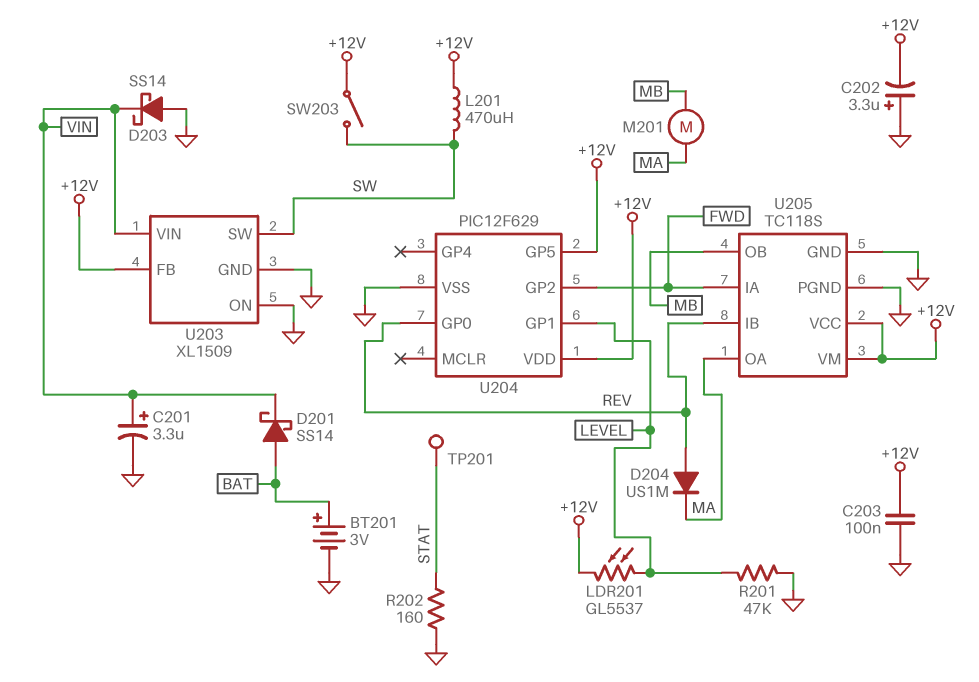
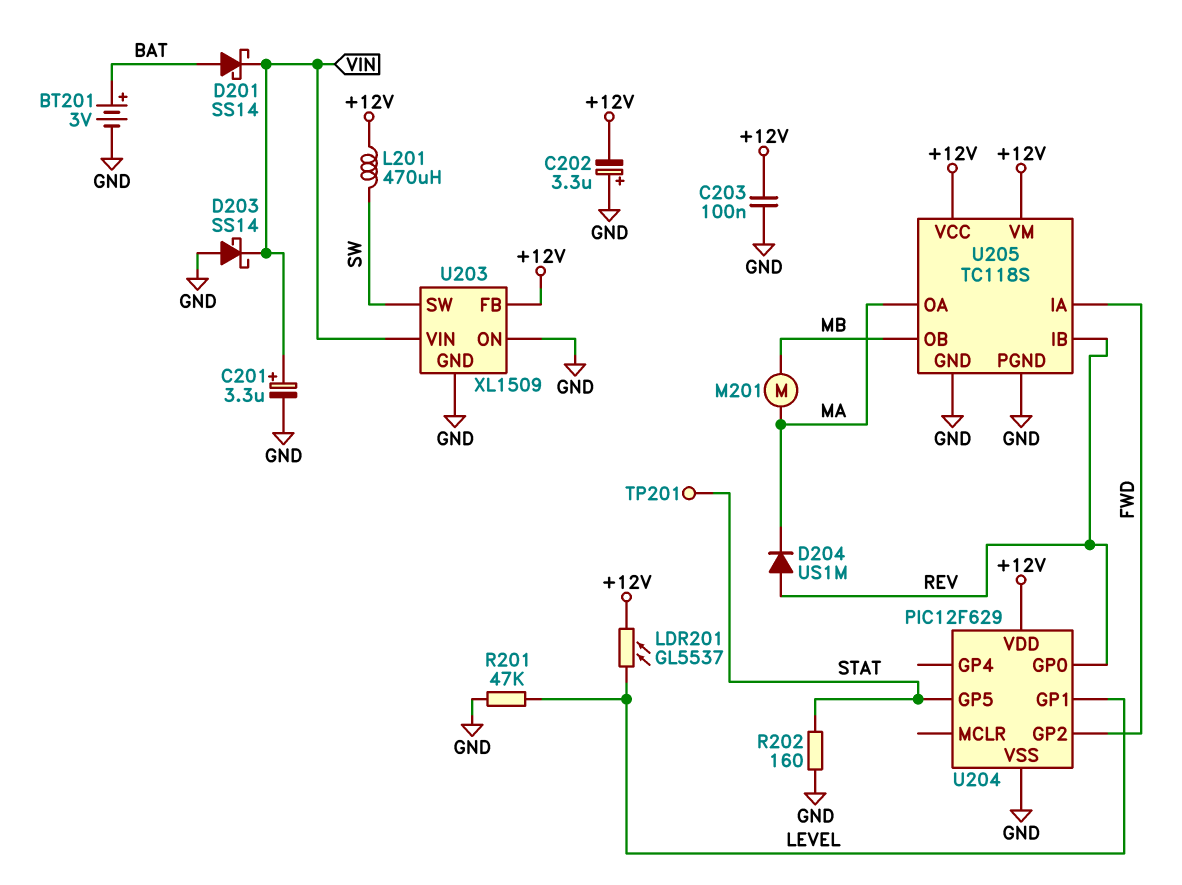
SW203: switch (+12V, SW) -> none
U204 pin GP5: +12V -> STAT

